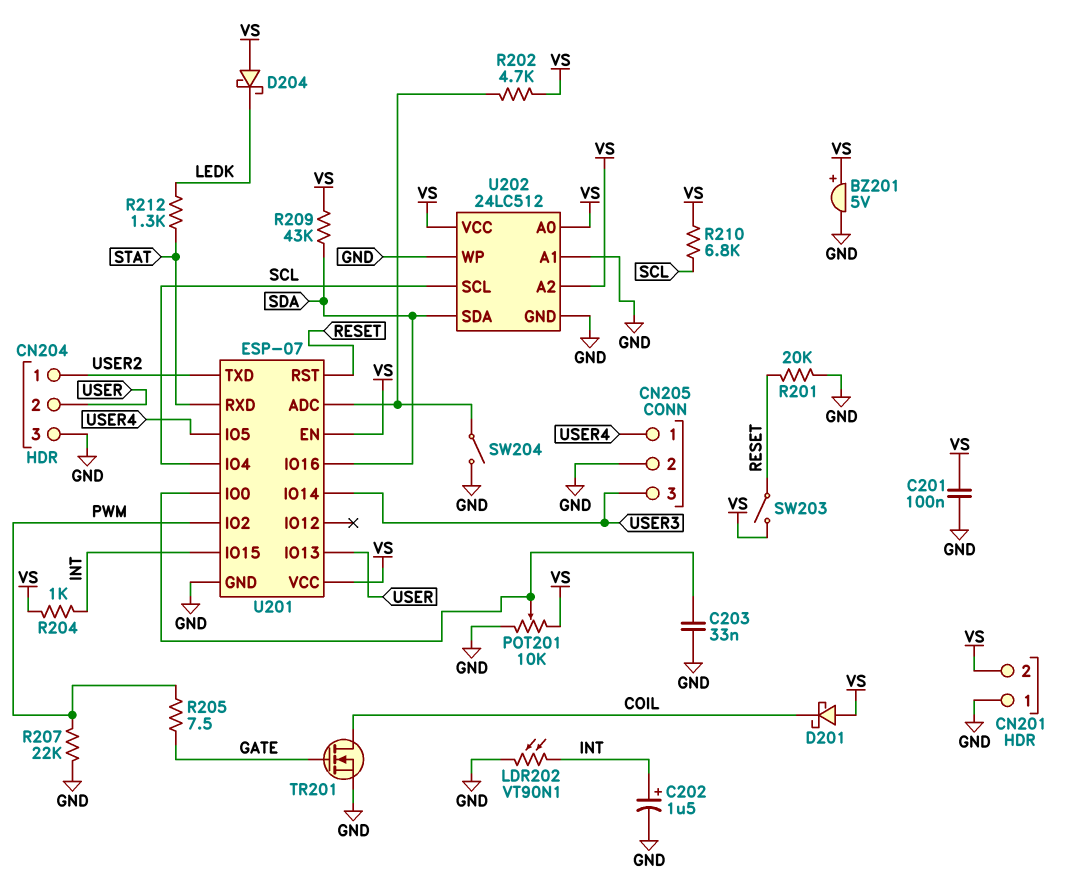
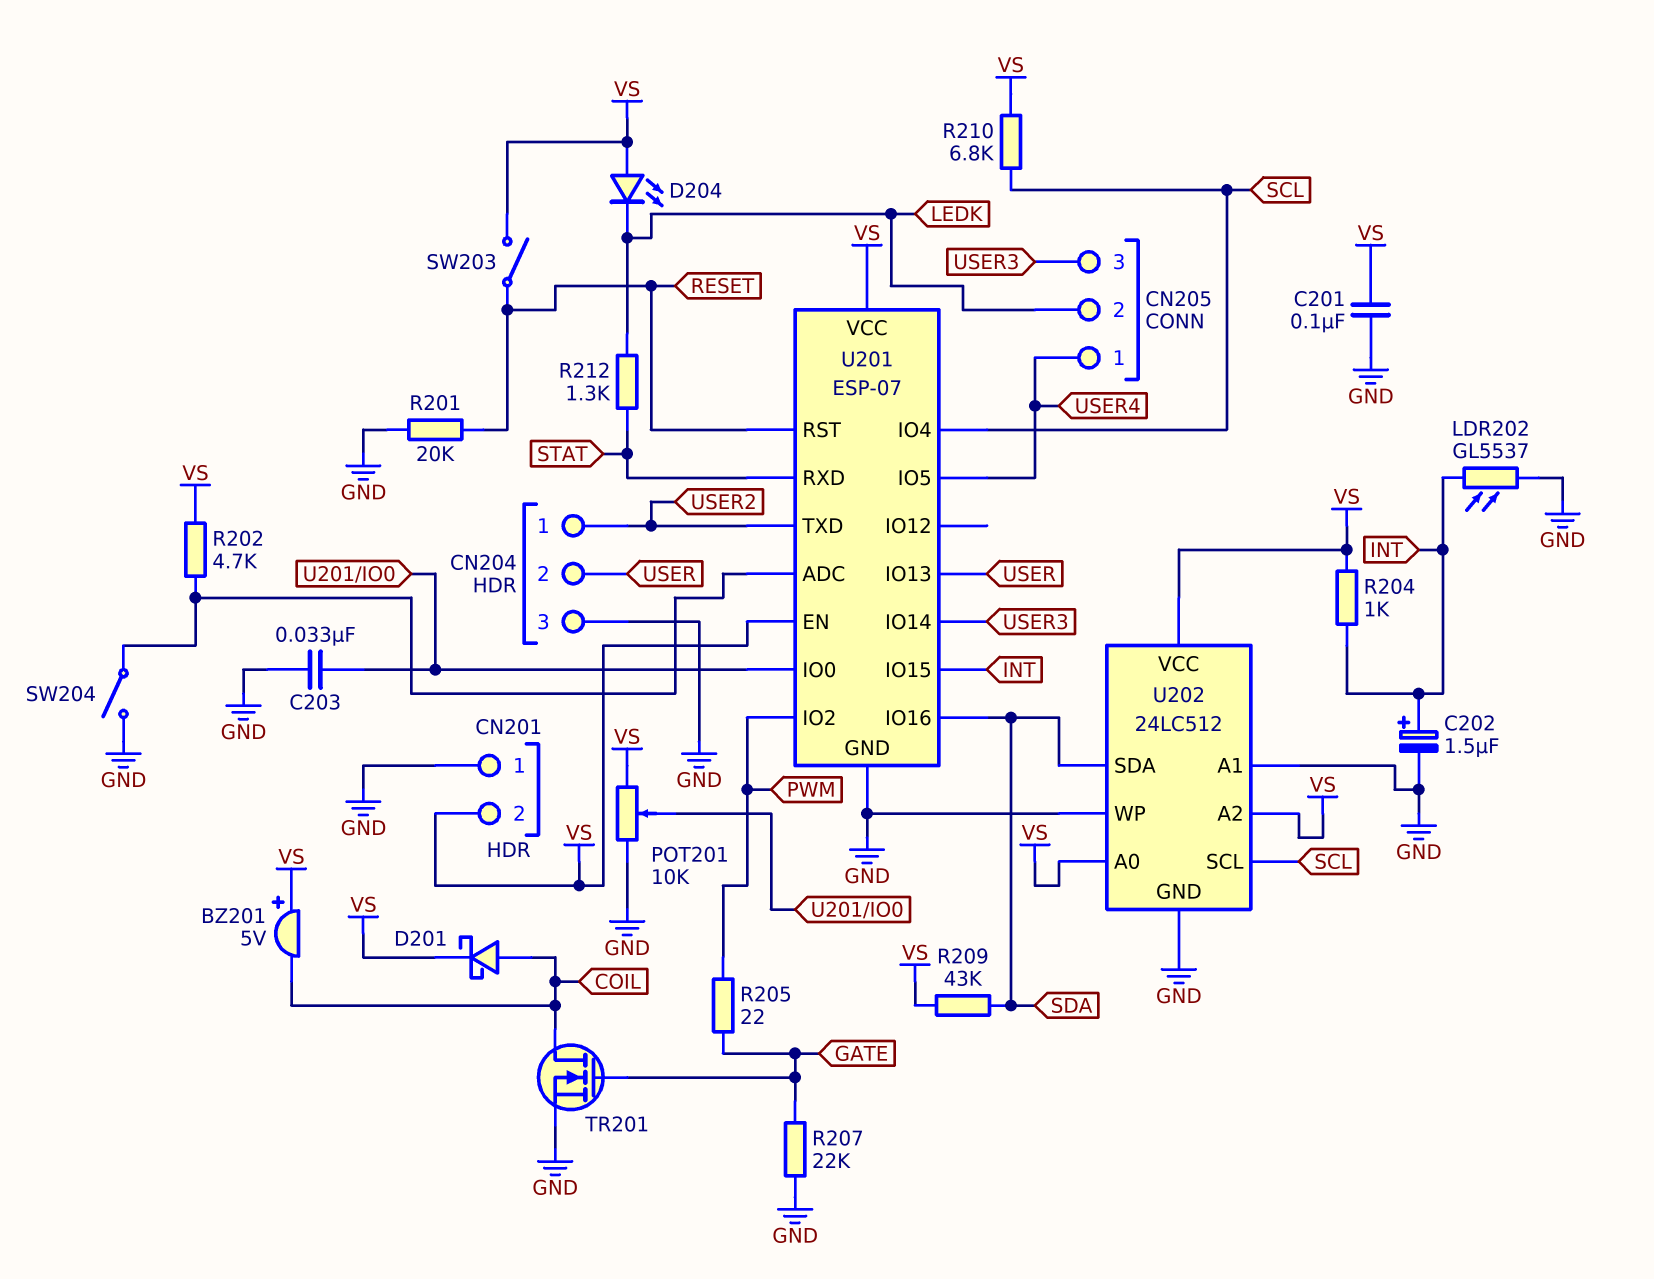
BZ201: buzzer 5V (plus VS, minus GND) -> buzzer 5V (plus VS, minus COIL)
CN205 pin 2: GND -> LEDK
D201: schottky (A VS, K COIL) -> schottky (A COIL, K VS)
D204: schottky (A VS, K LEDK) -> LED (A VS, K LEDK)
LDR202: VT90N1 (GND, INT) -> GL5537 (GND, INT)
R205: 7.5 (GATE, PWM) -> 22 (GATE, PWM)
R207: 22k (GND, PWM) -> 22k (GATE, GND)

